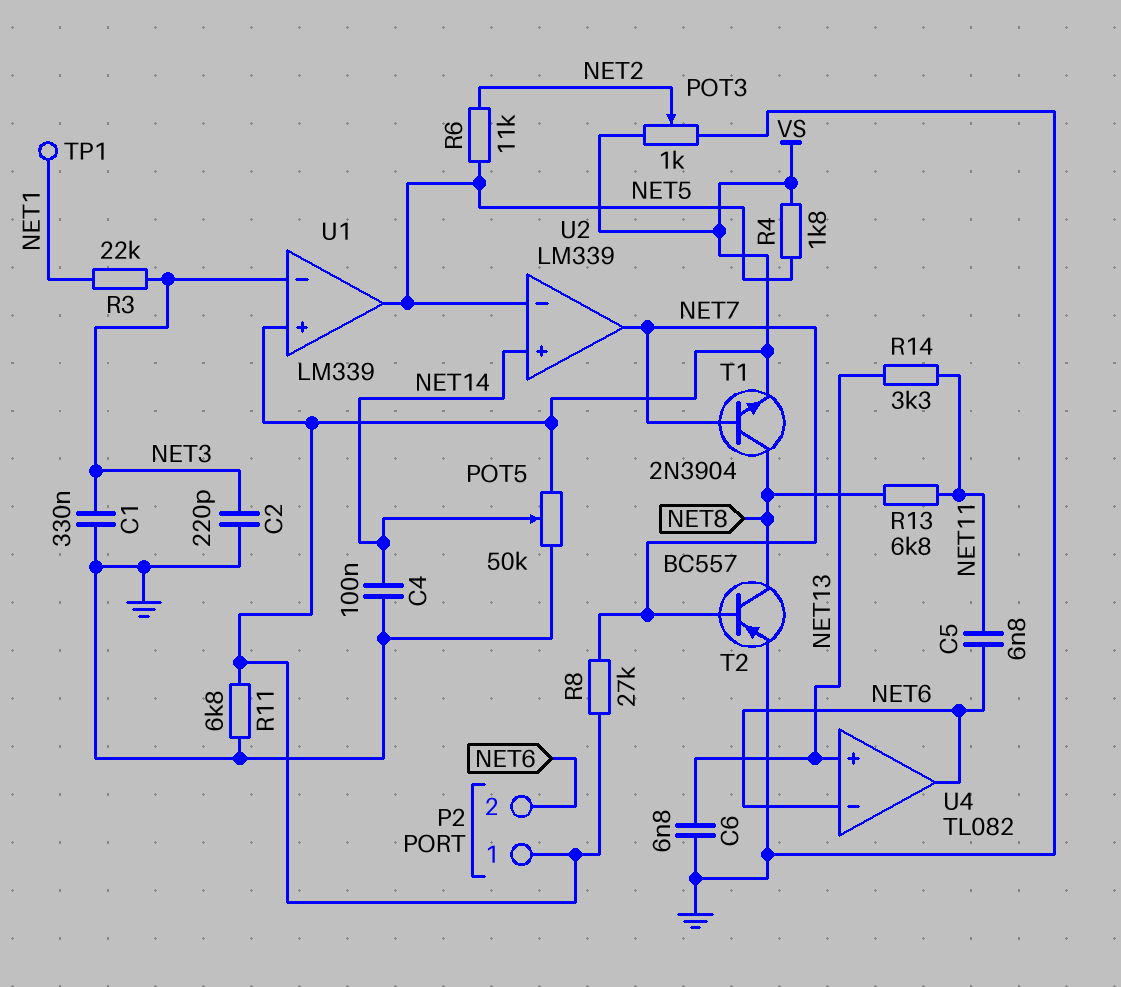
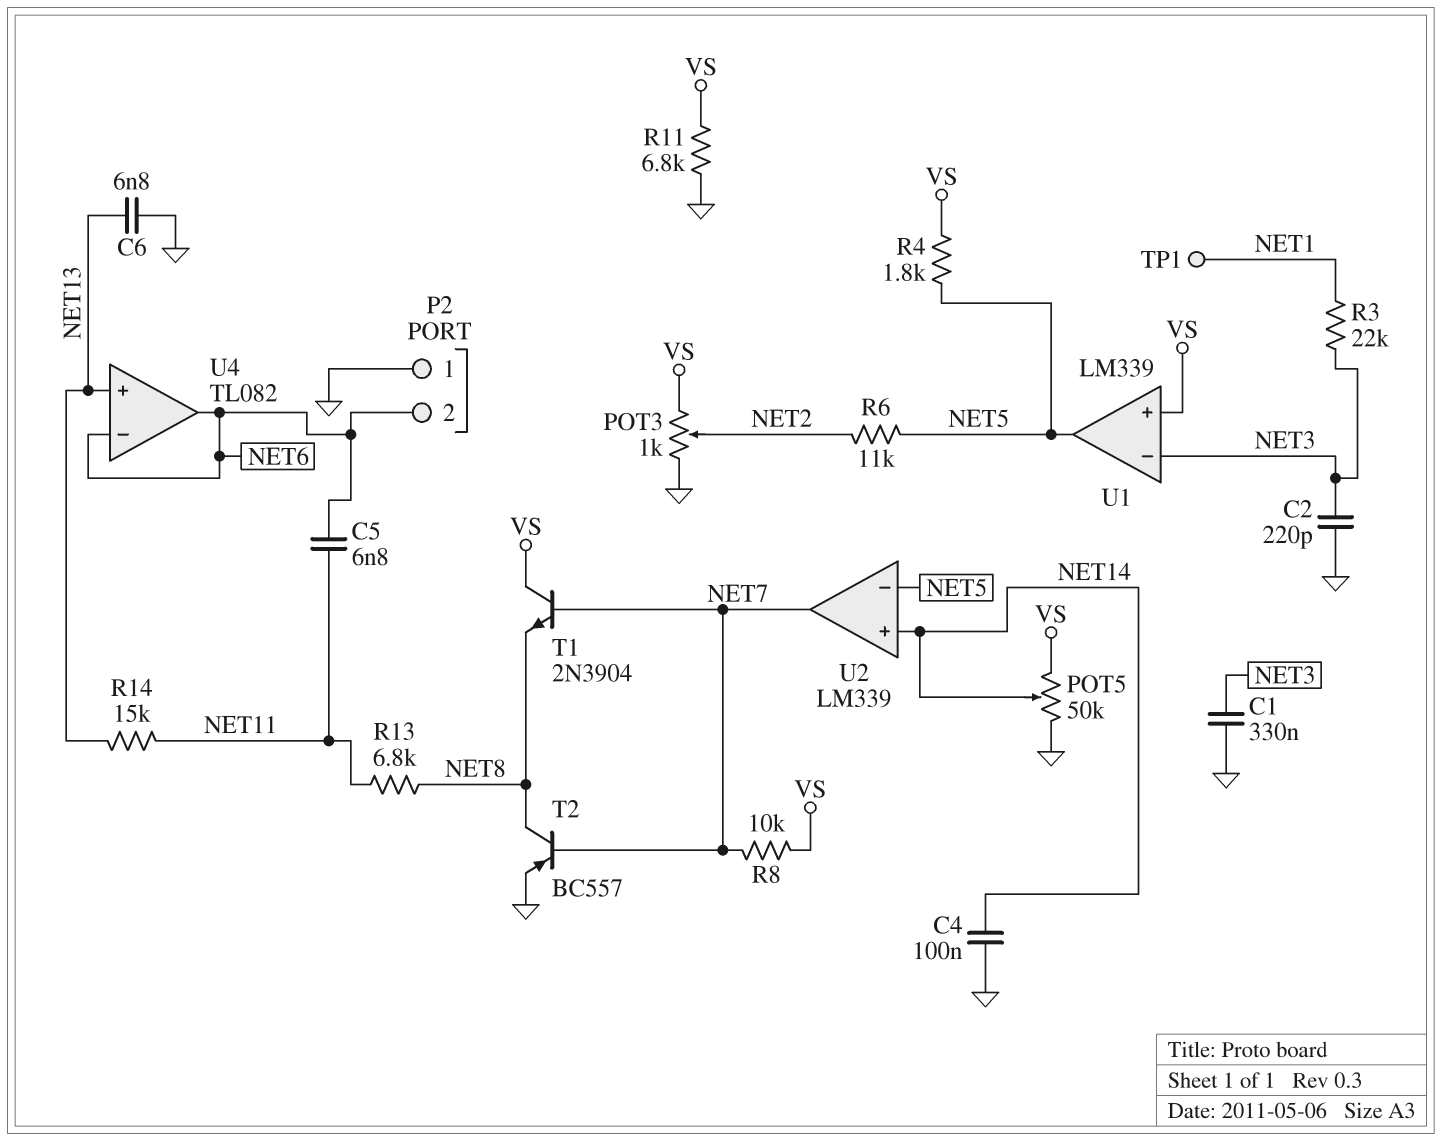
P2 pin 1: VS -> GND
R8: 27k (NET7, VS) -> 10k (NET7, VS)
R14: 3.3k (NET11, NET13) -> 15k (NET11, NET13)
T1: NPN 2N3904 (B NET7, C NET8, E VS) -> NPN 2N3904 (B NET7, C VS, E NET8)

